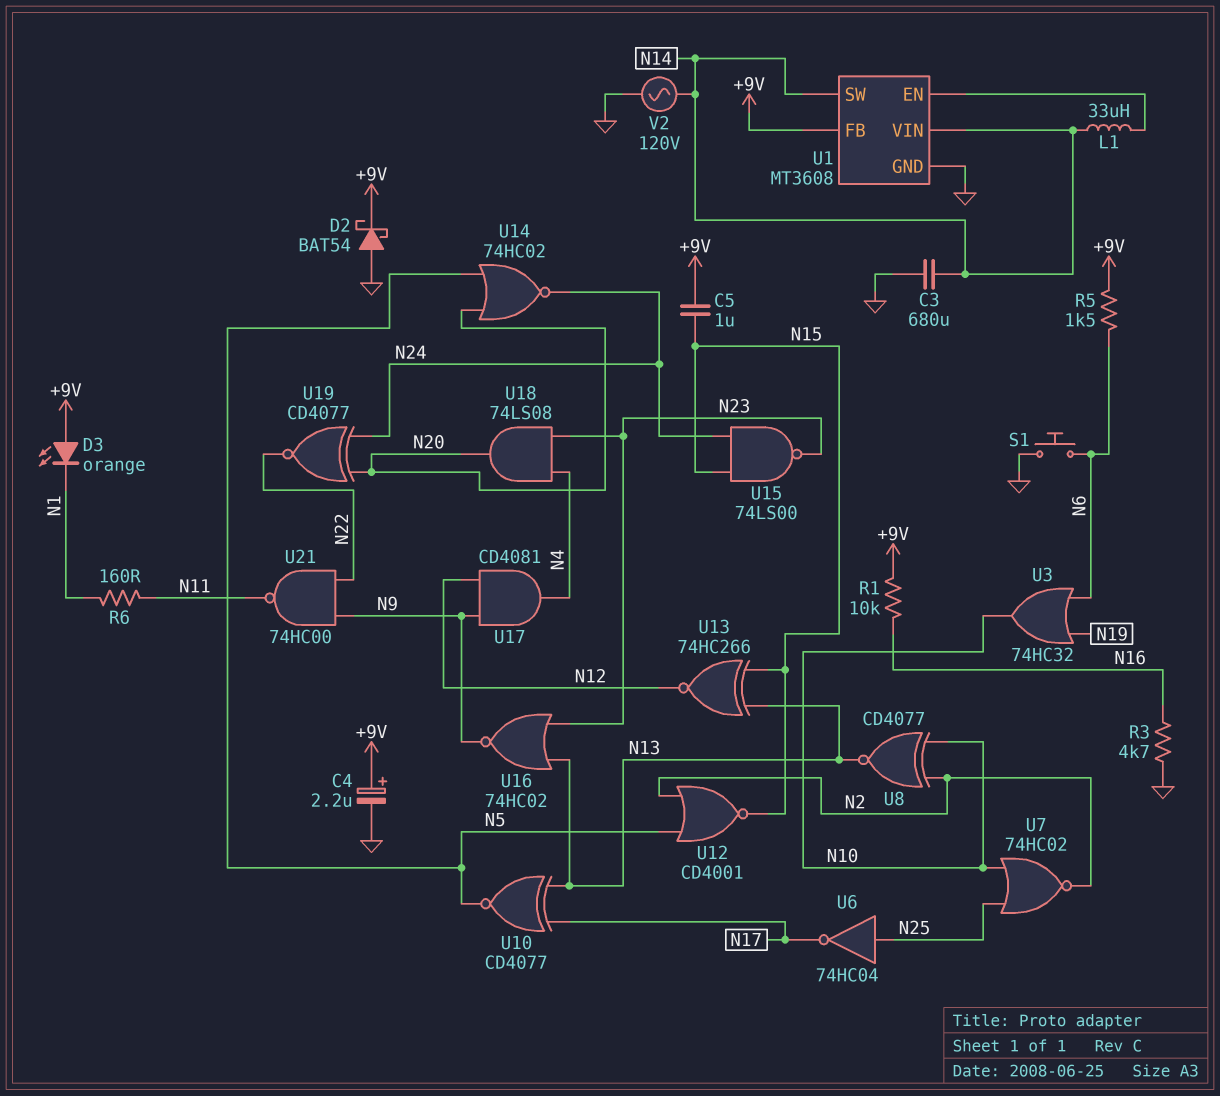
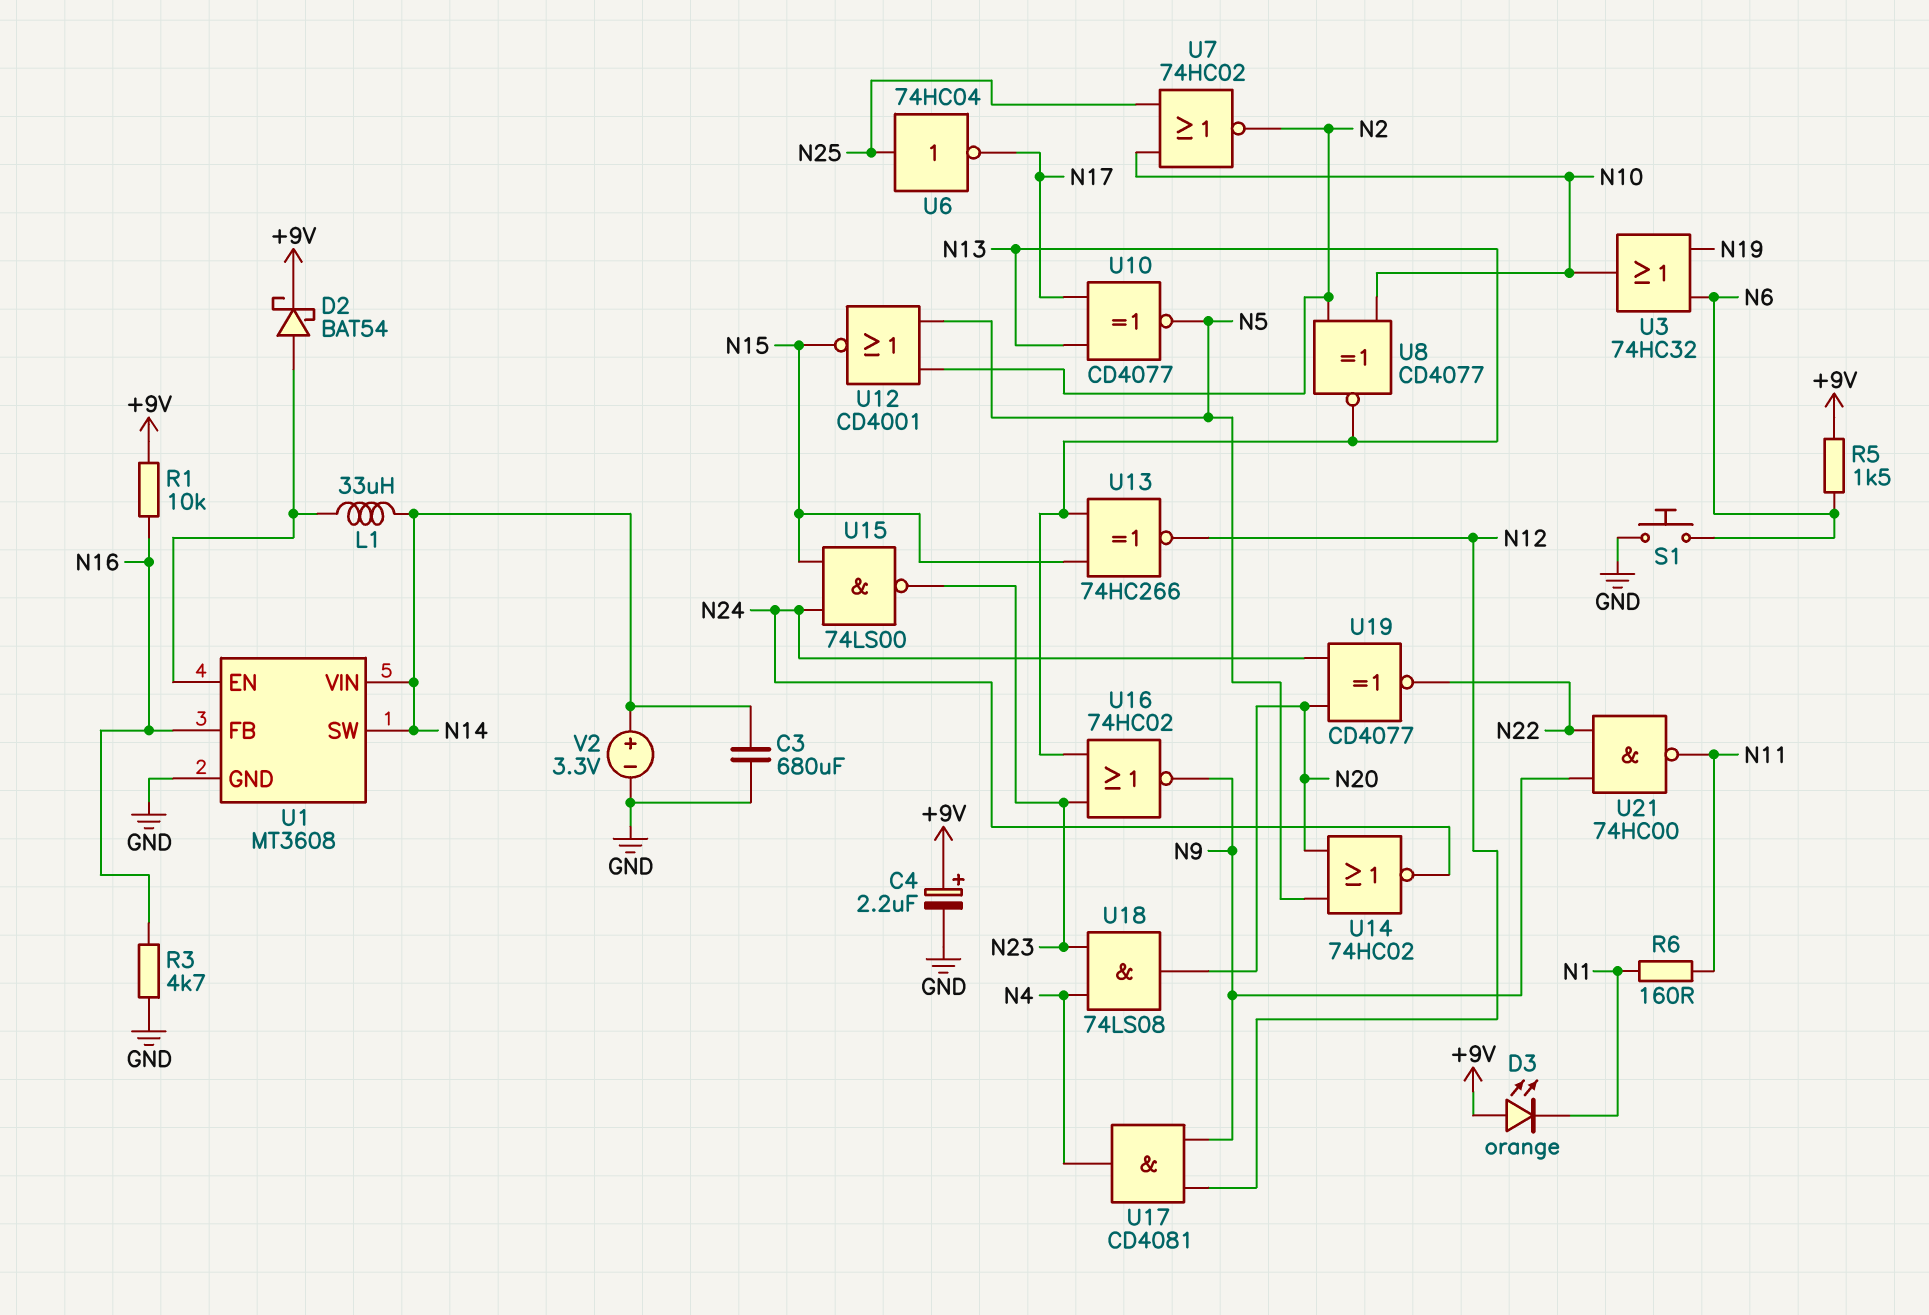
C5: 1uF (+9V, N15) -> none
D2: schottky BAT54 (A GND, K +9V) -> schottky BAT54 (A U1/EN, K +9V)
U1 pin FB: +9V -> N16
V2: AC 120V (GND, N14) -> 3.3V (plus N14, minus GND)

